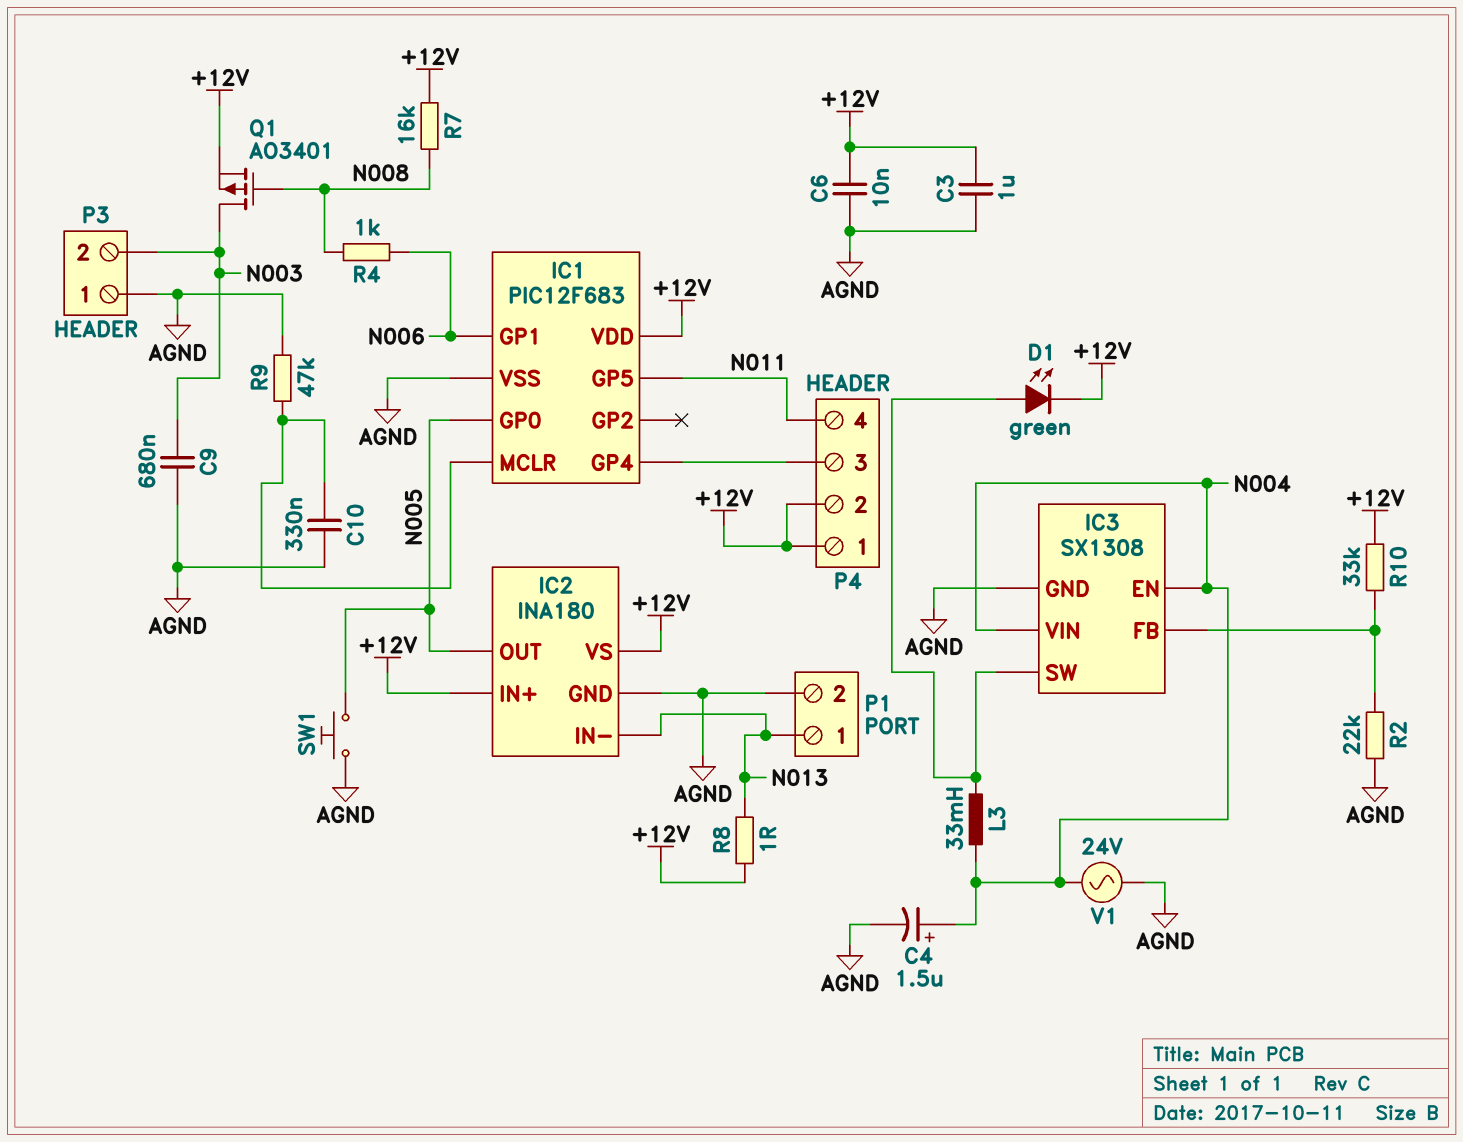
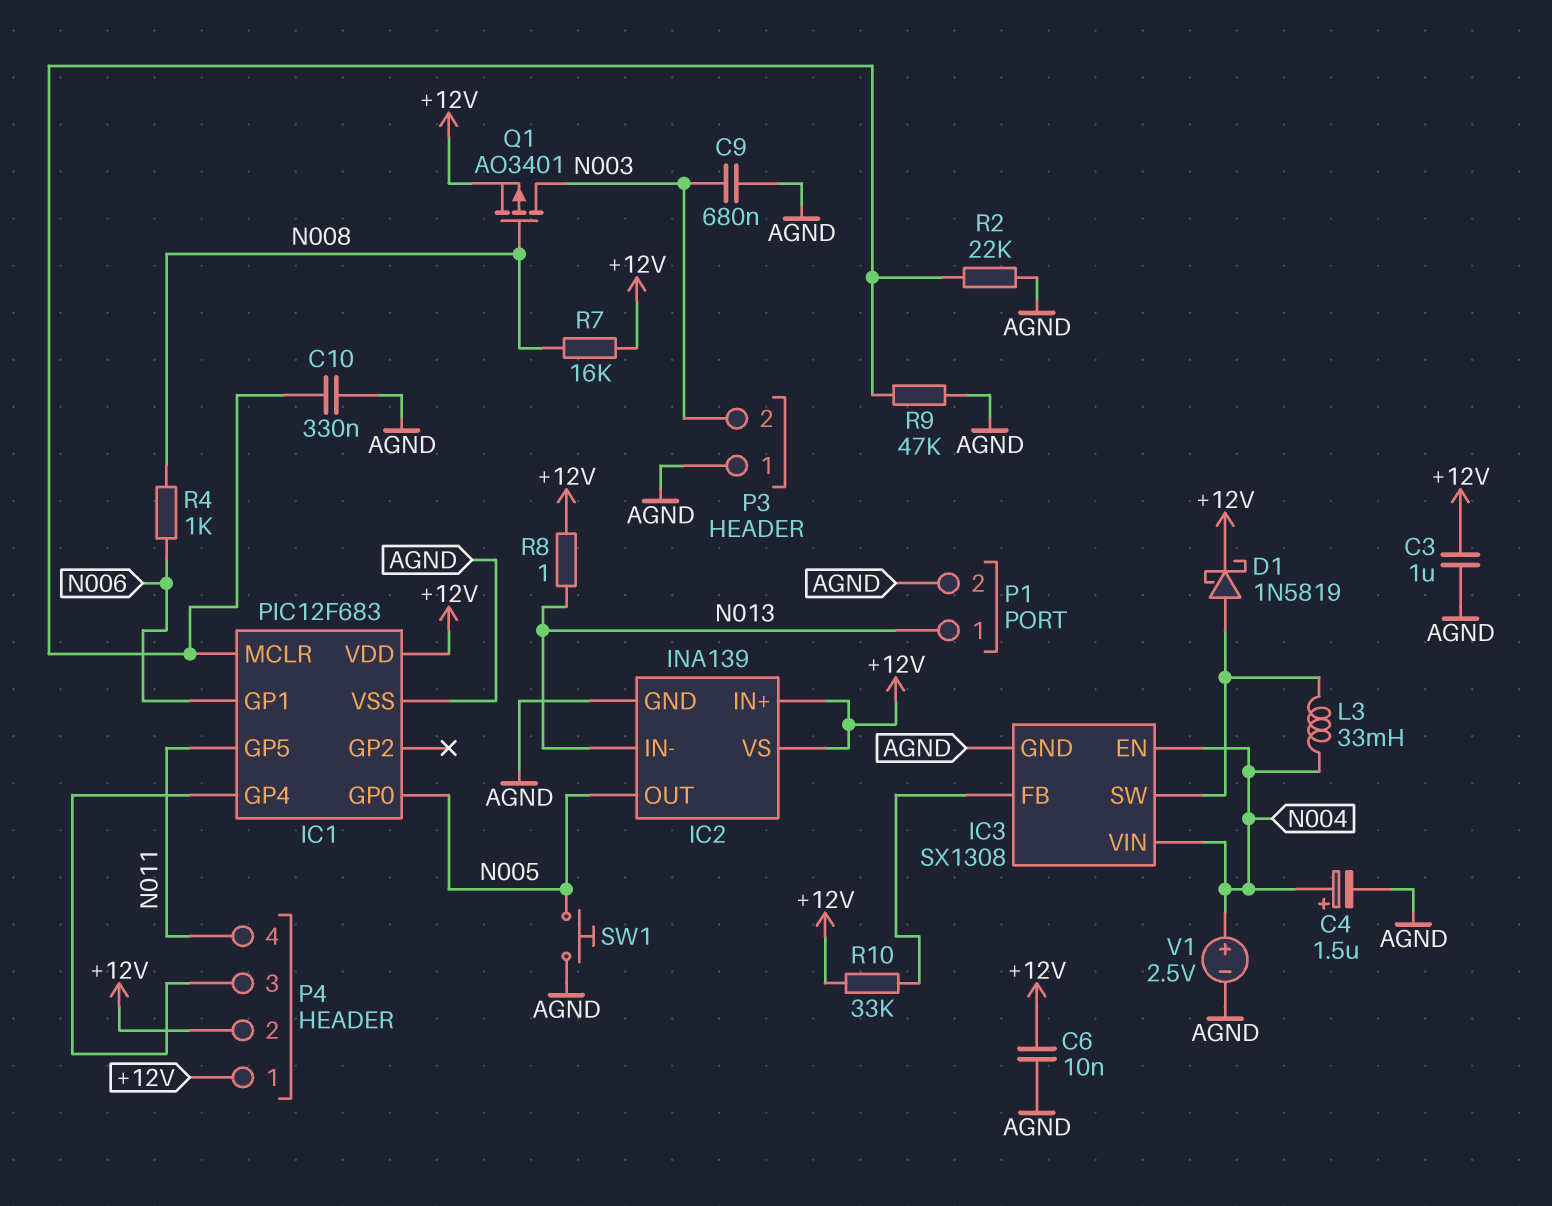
D1: LED green (A IC3/SW, K +12V) -> schottky 1N5819 (A IC3/SW, K +12V)
IC2: INA180 -> INA139
R2: 22k (AGND, IC3/FB) -> 22k (AGND, IC1/MCLR)
V1: AC 24V (AGND, N004) -> 2.5V (plus N004, minus AGND)

